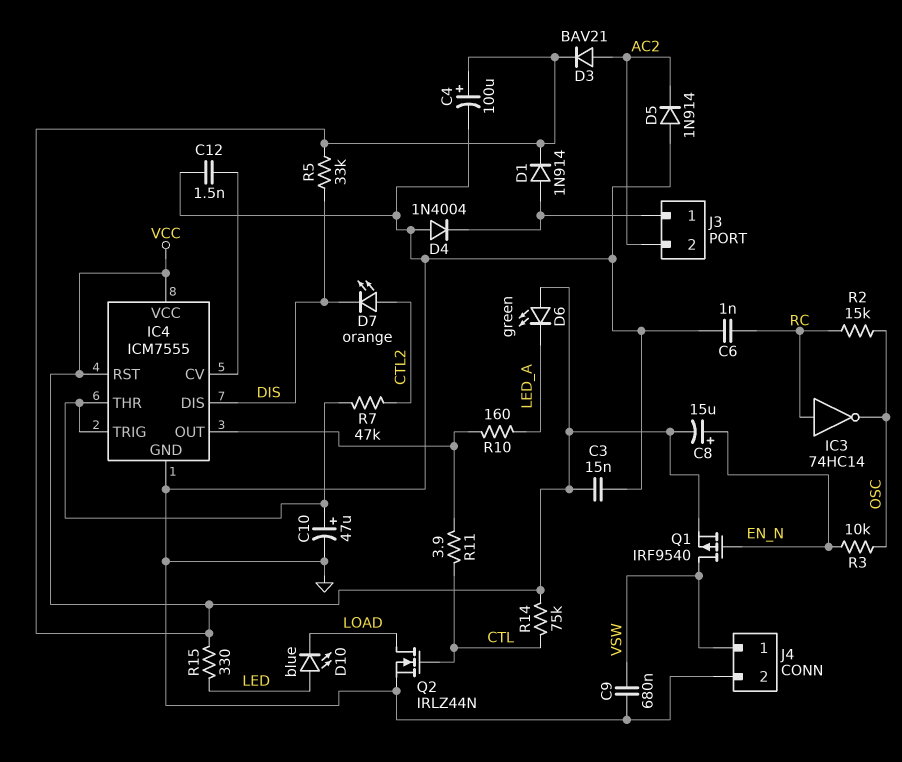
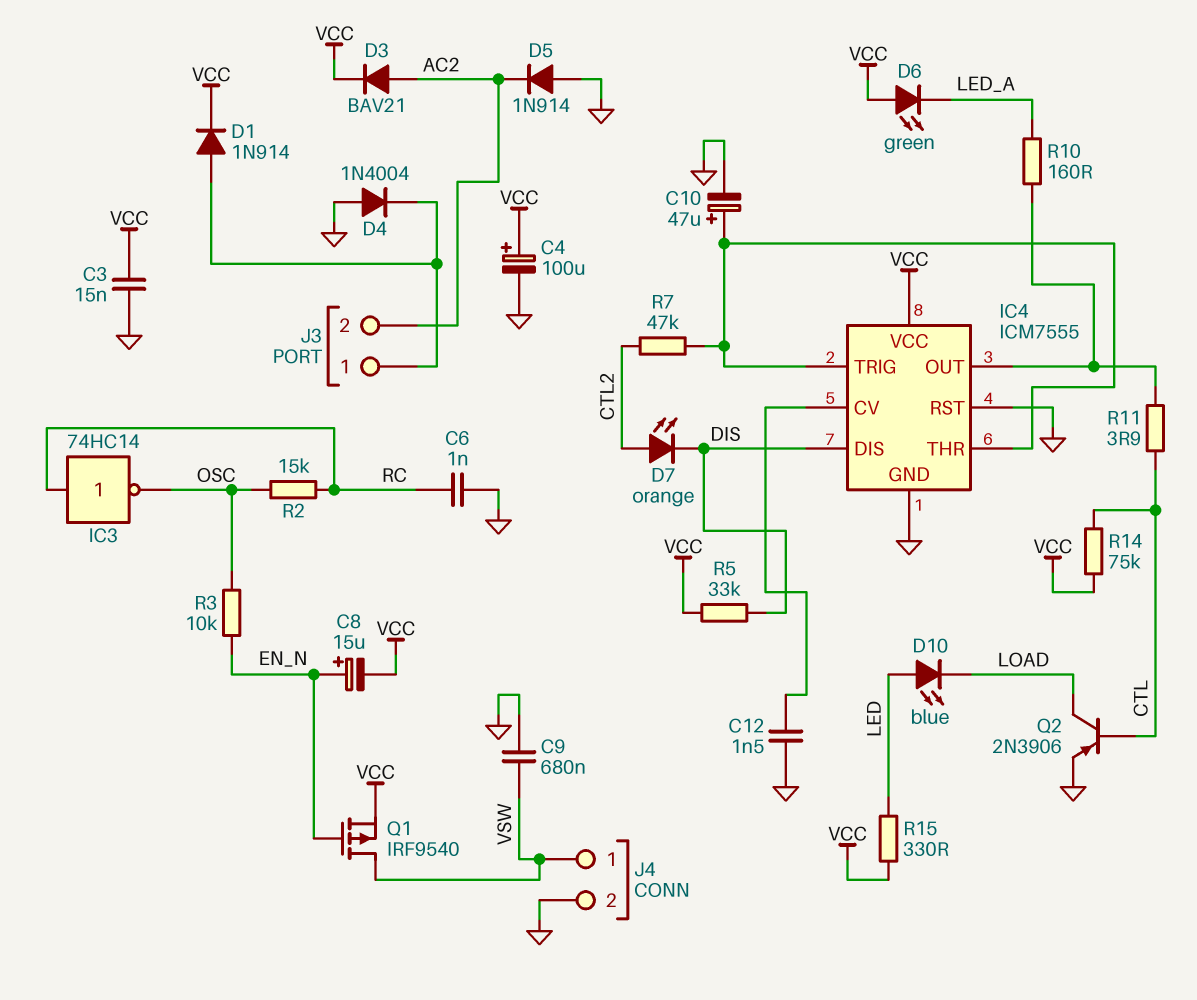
IC4 pin RST: VCC -> GND
Q2: NMOS IRLZ44N (G CTL, D LOAD, S GND) -> PNP 2N3906 (B CTL, C LOAD, E GND)

